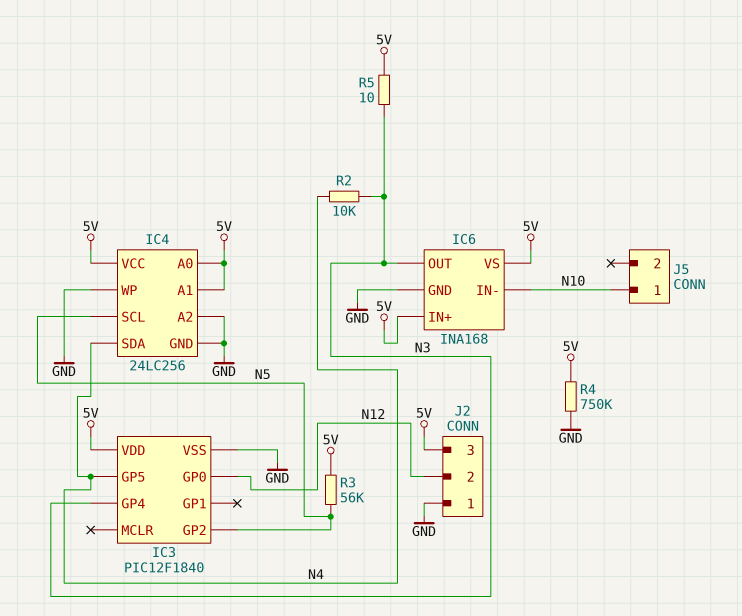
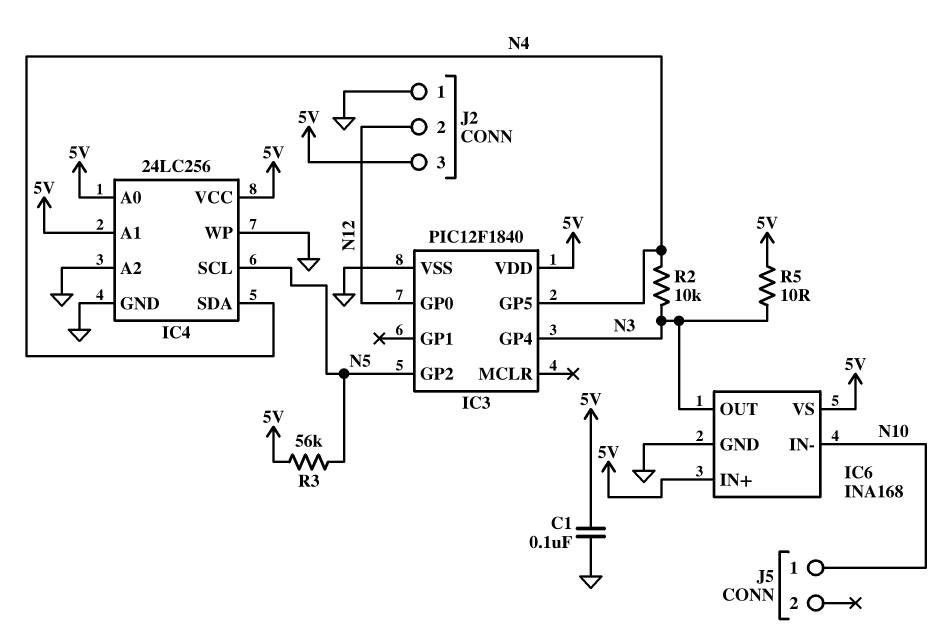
C1: none -> 100nF (5V, GND)
R4: 750k (5V, GND) -> none

